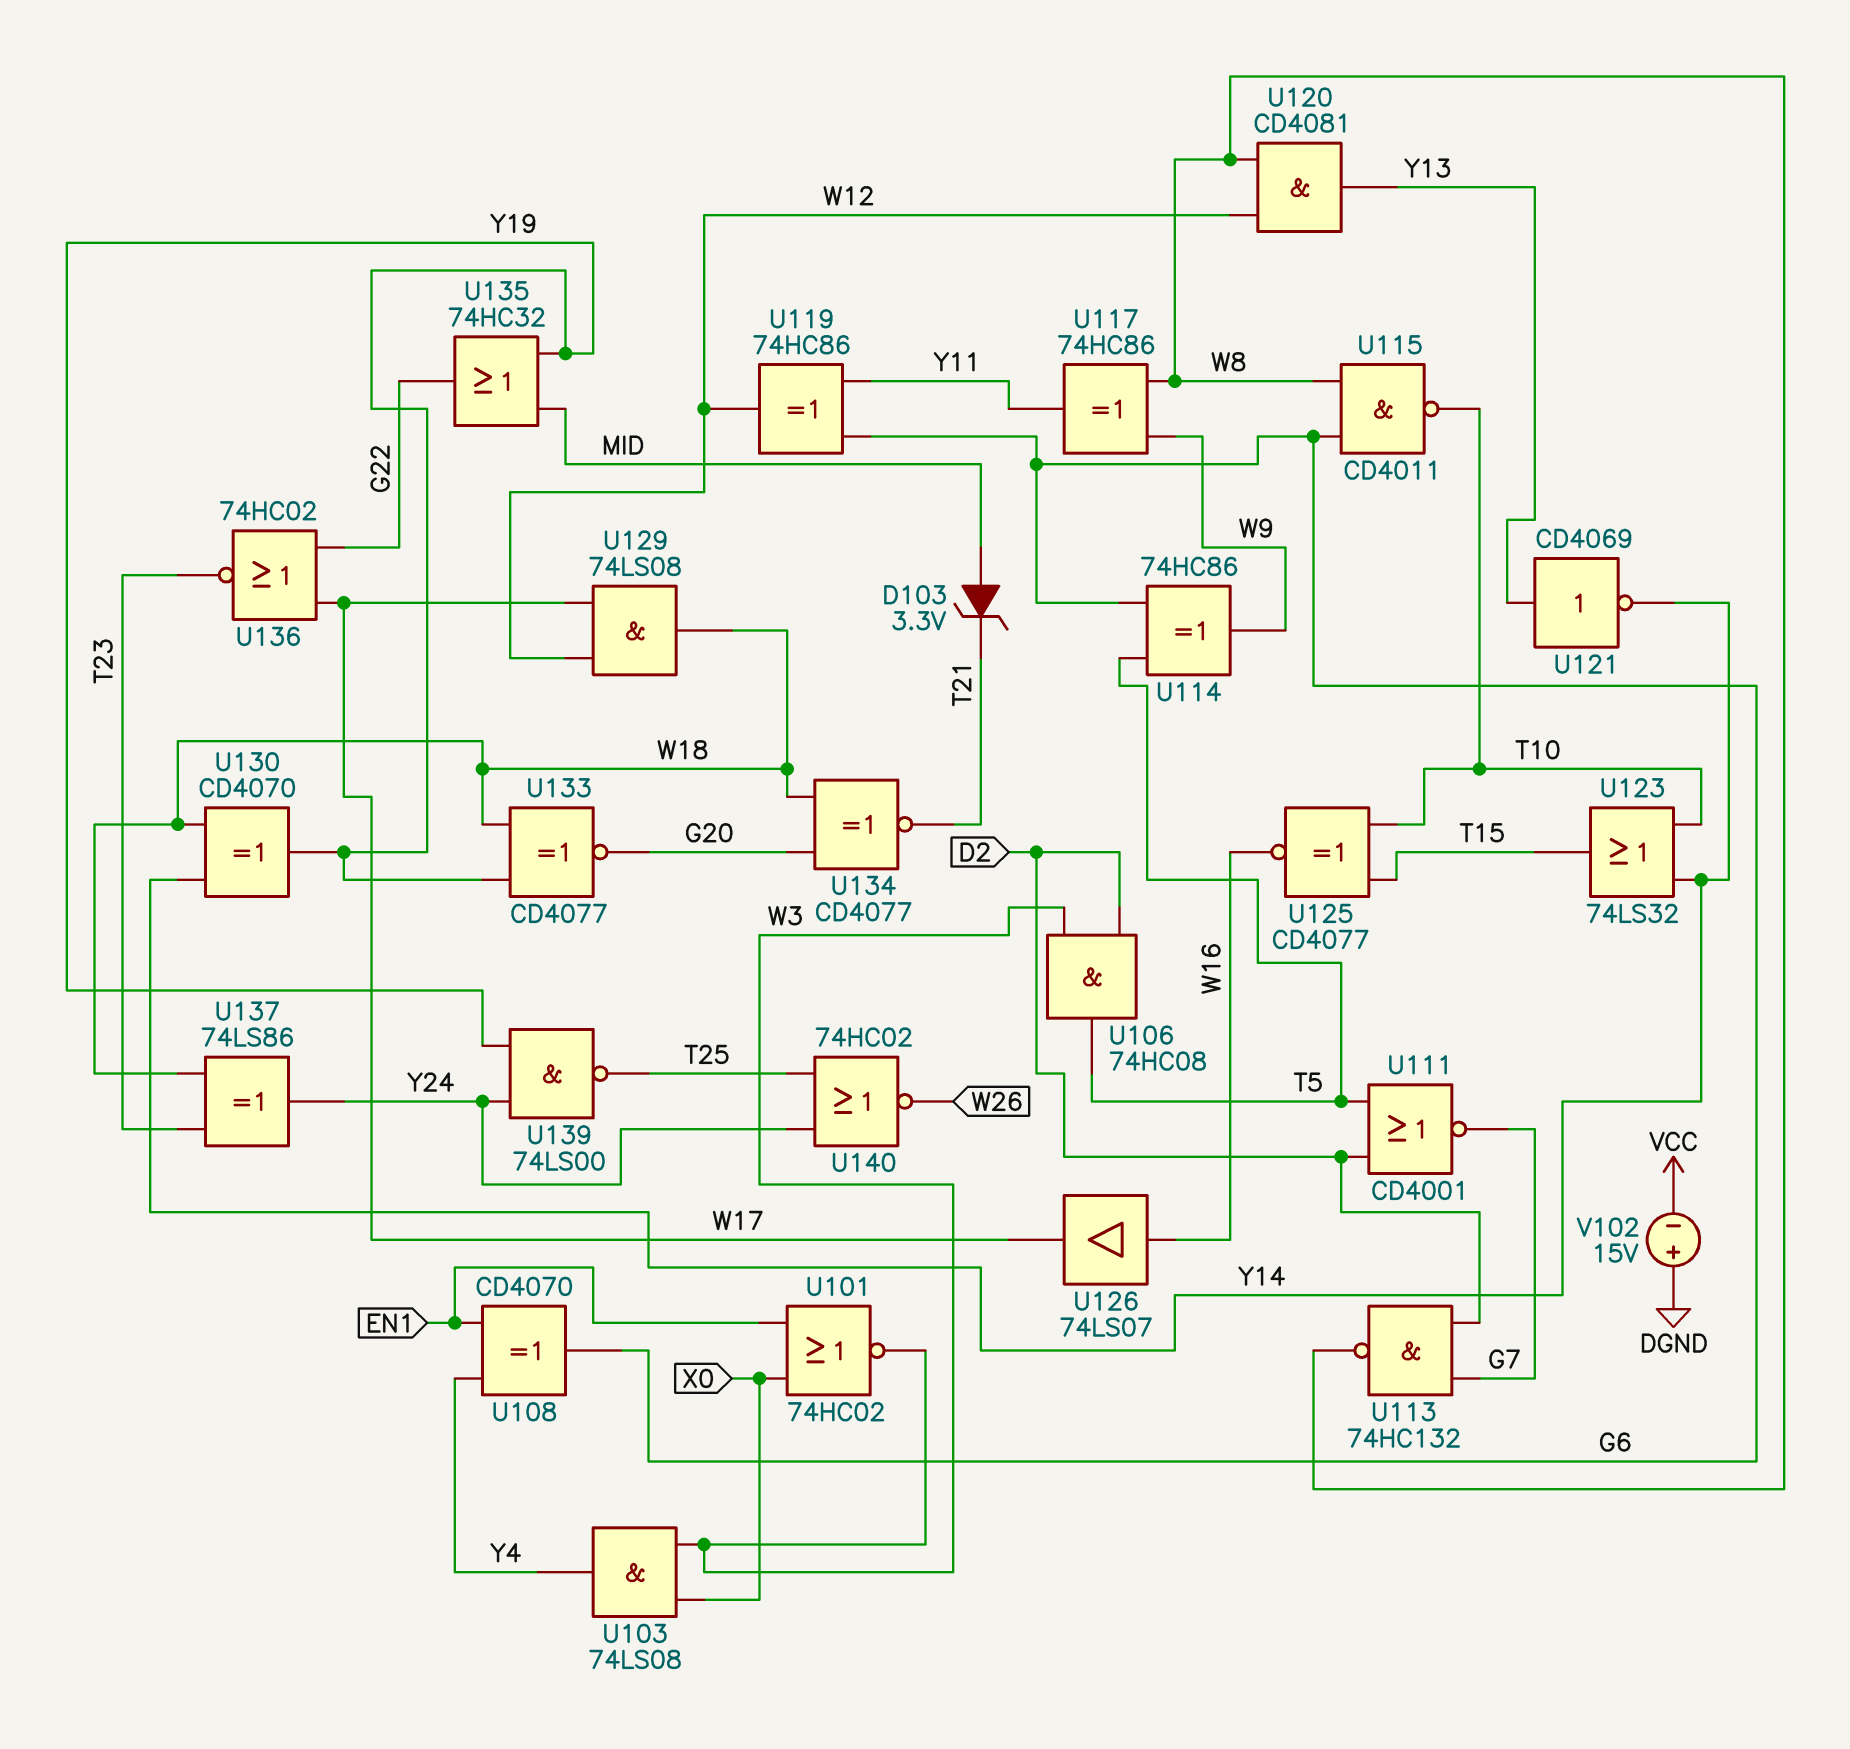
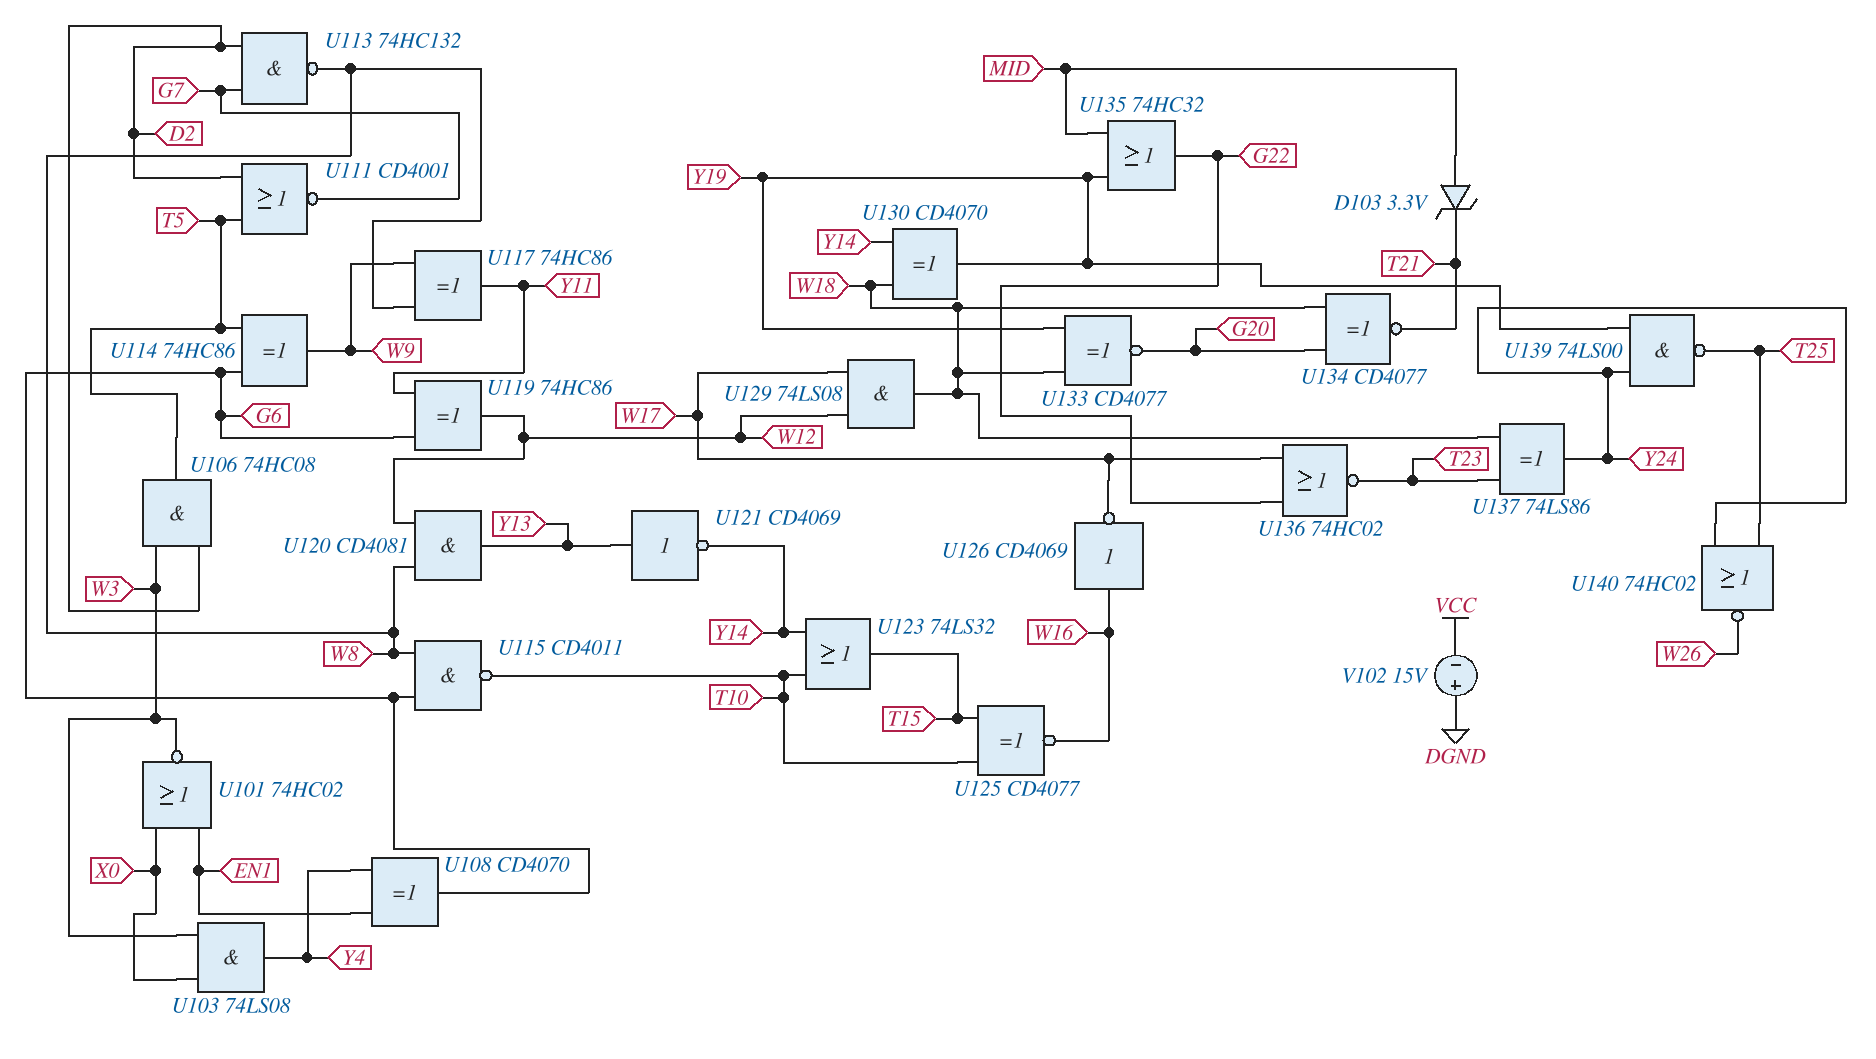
U126: buffer 74LS07 (in W16, out W17) -> NOT CD4069 (in W16, out W17)

